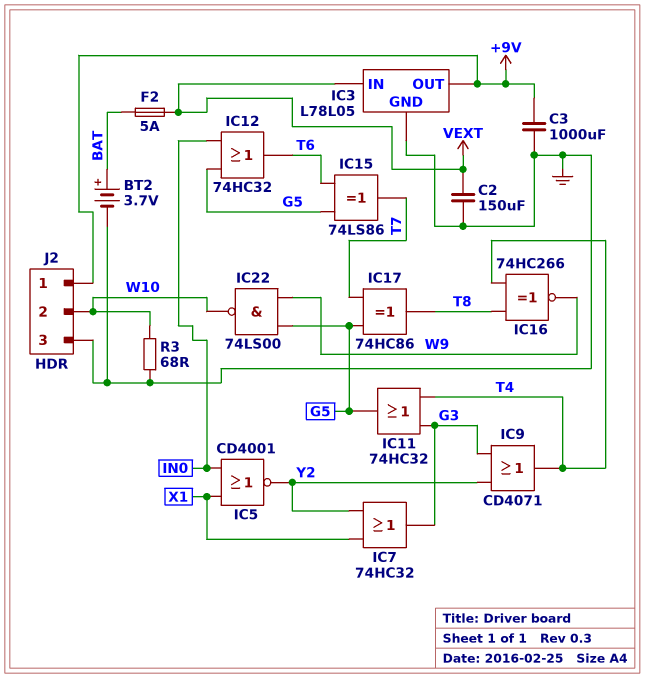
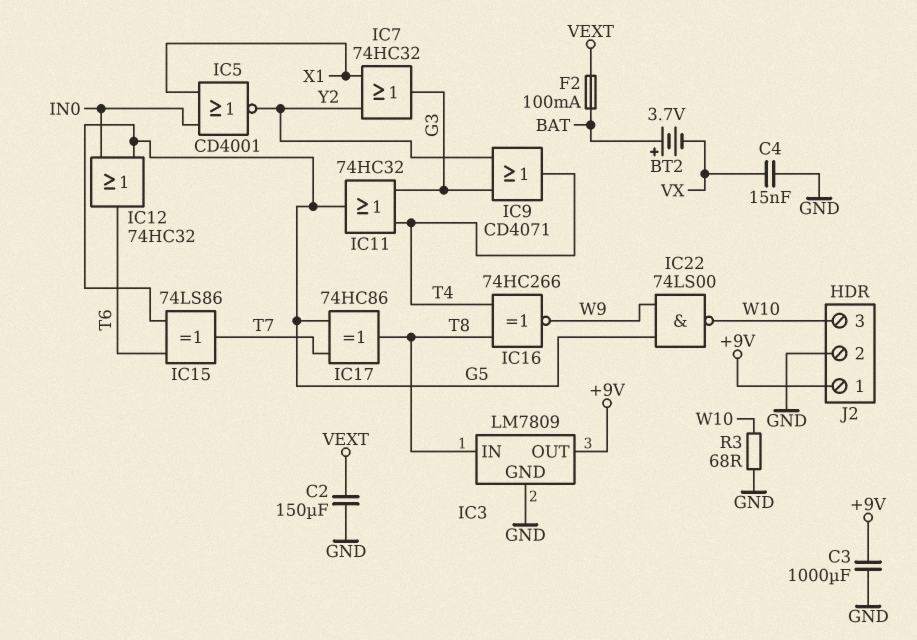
BT2: 3.7V (plus BAT, minus GND) -> 3.7V (plus BAT, minus VX)
C4: none -> 15nF (GND, VX)
F2: 5A (BAT, VEXT) -> 100mA (BAT, VEXT)
IC3: L78L05 -> LM7809
IC3 pin IN: VEXT -> T8
J2 pin 2: W10 -> GND
J2 pin 3: GND -> W10

